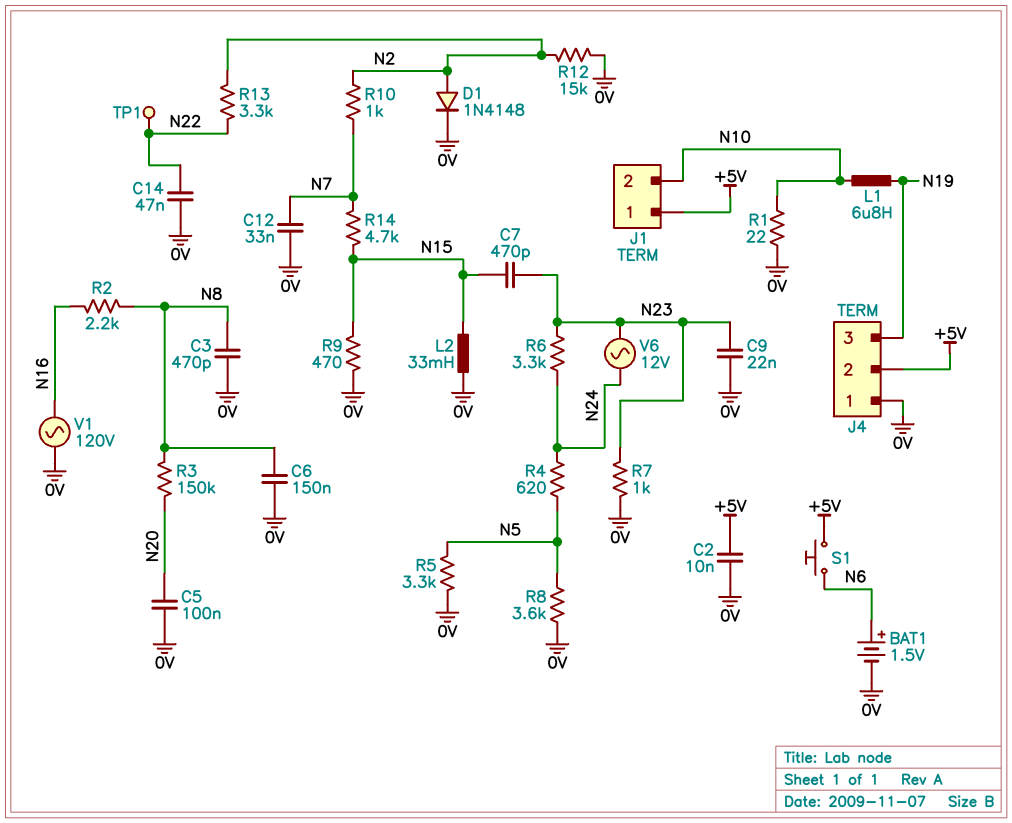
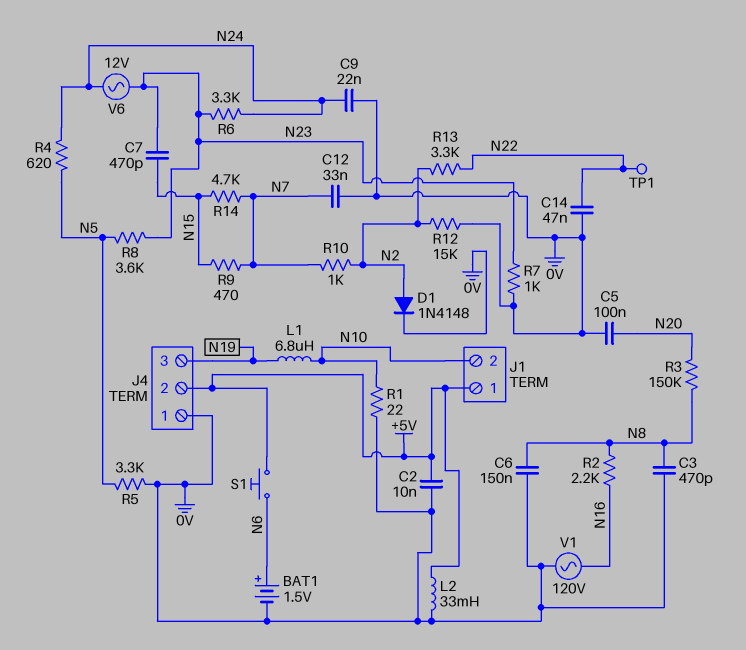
C9: 22nF (0V, N23) -> 22nF (0V, N24)
L2: 33mH (0V, N15) -> 33mH (+5V, 0V)
R8: 3.6k (0V, N5) -> 3.6k (N5, N23)
R9: 470 (0V, N15) -> 470 (N7, N15)

